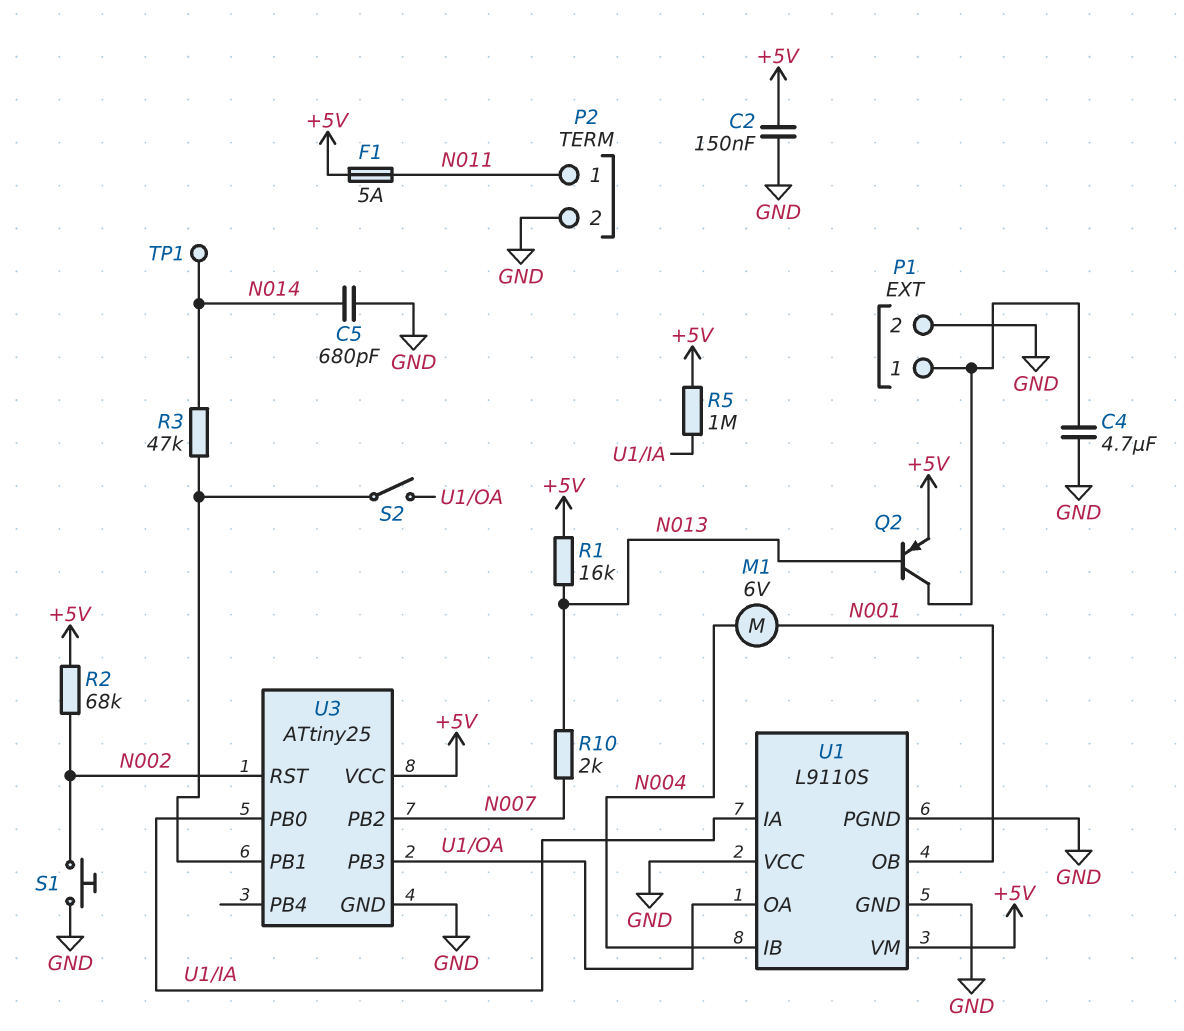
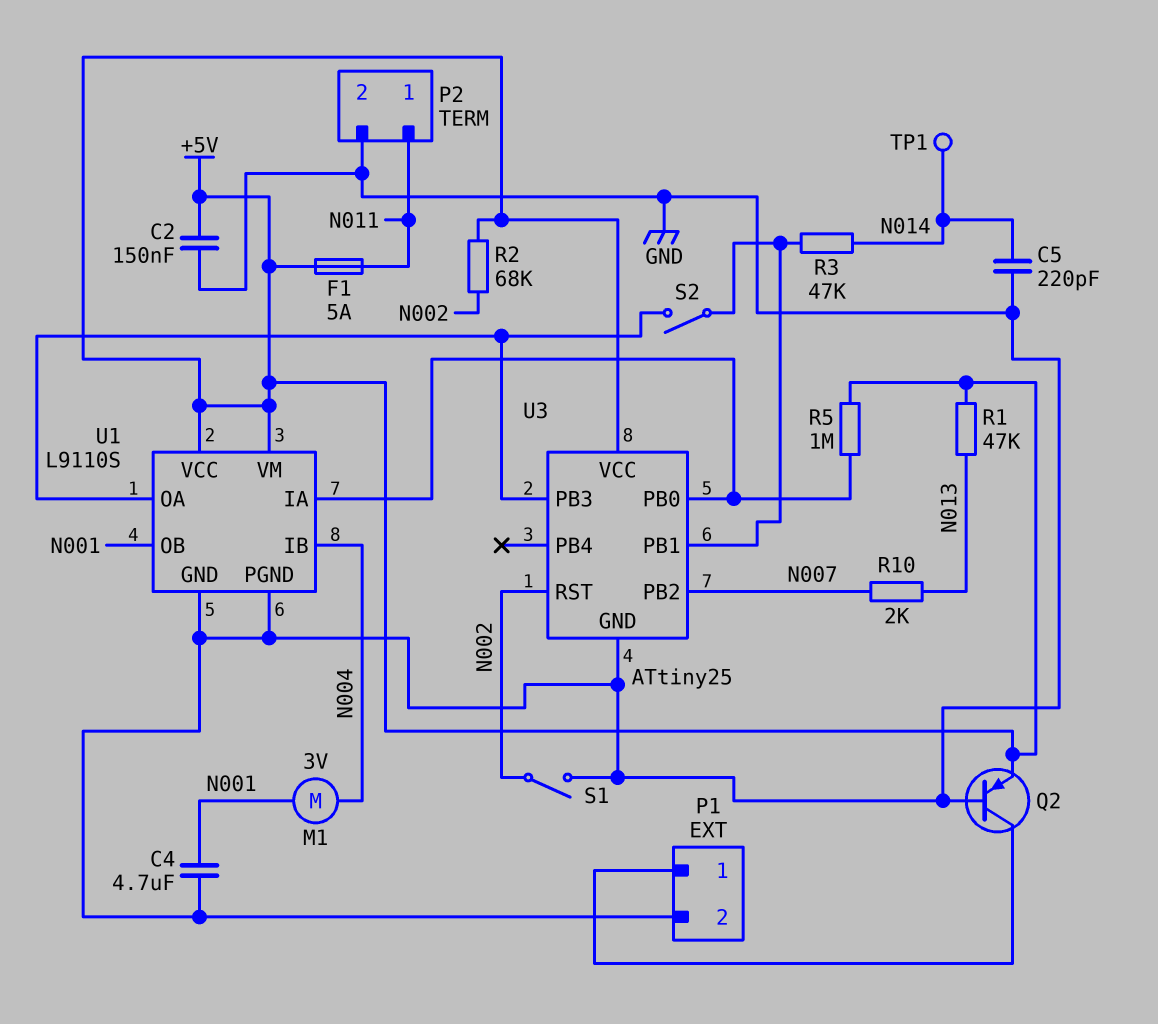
C4: 4.7uF (GND, P1/1) -> 4.7uF (GND, N001)
C5: 680pF (GND, N014) -> 220pF (GND, N014)
M1: motor 6V (N001, N004) -> motor 3V (N001, N004)
Q2: PNP (B N013, C P1/1, E +5V) -> PNP (B GND, C P1/1, E +5V)
R1: 16k (+5V, N013) -> 47k (+5V, N013)
S1: button (GND, N002) -> switch (GND, N002)
U1 pin VCC: GND -> +5V

